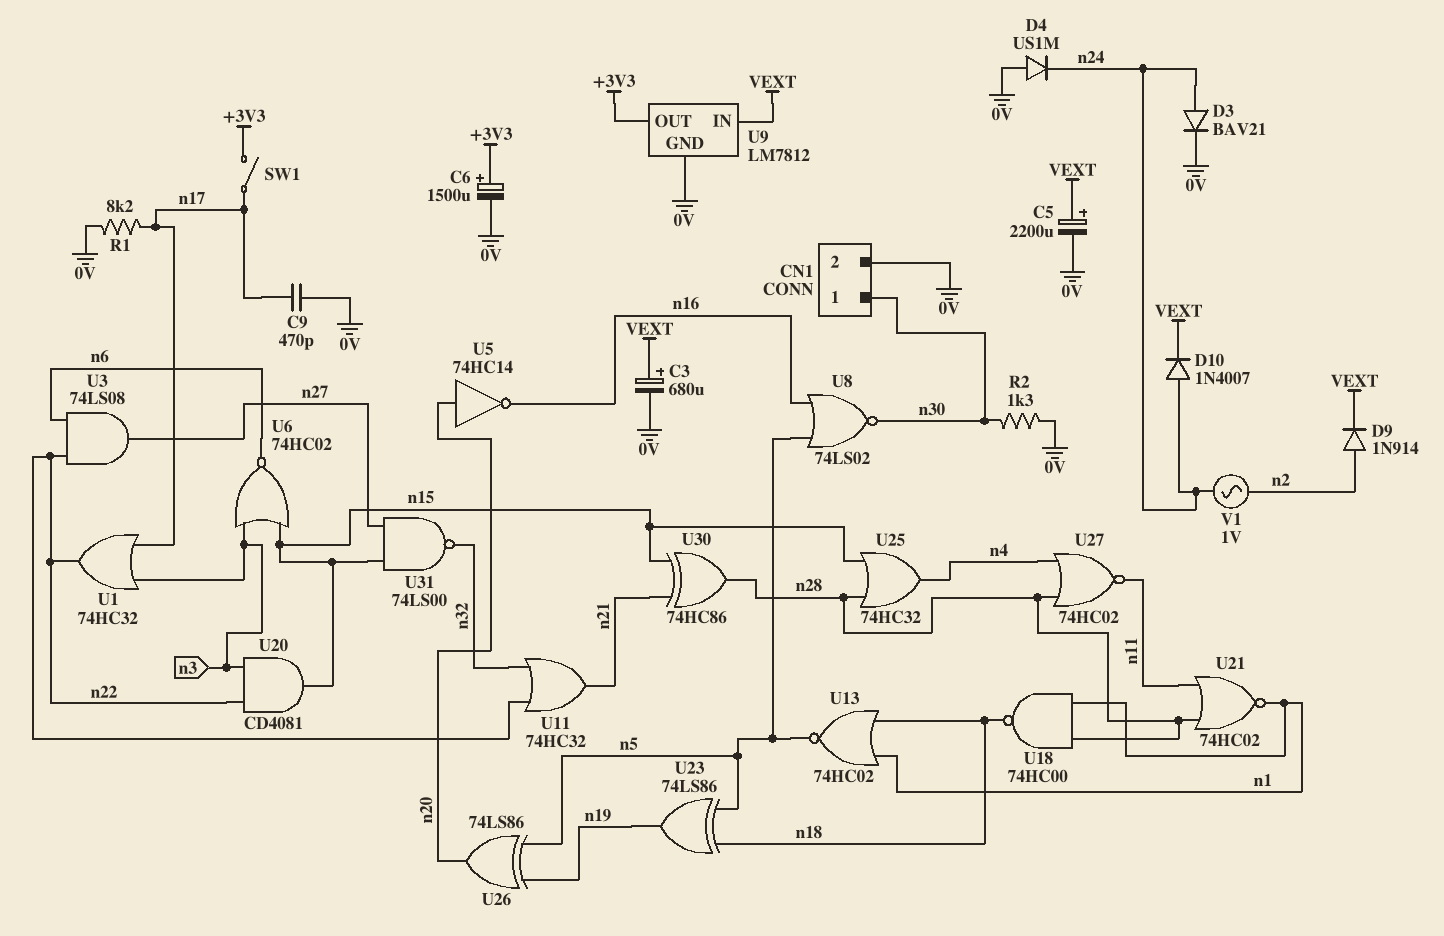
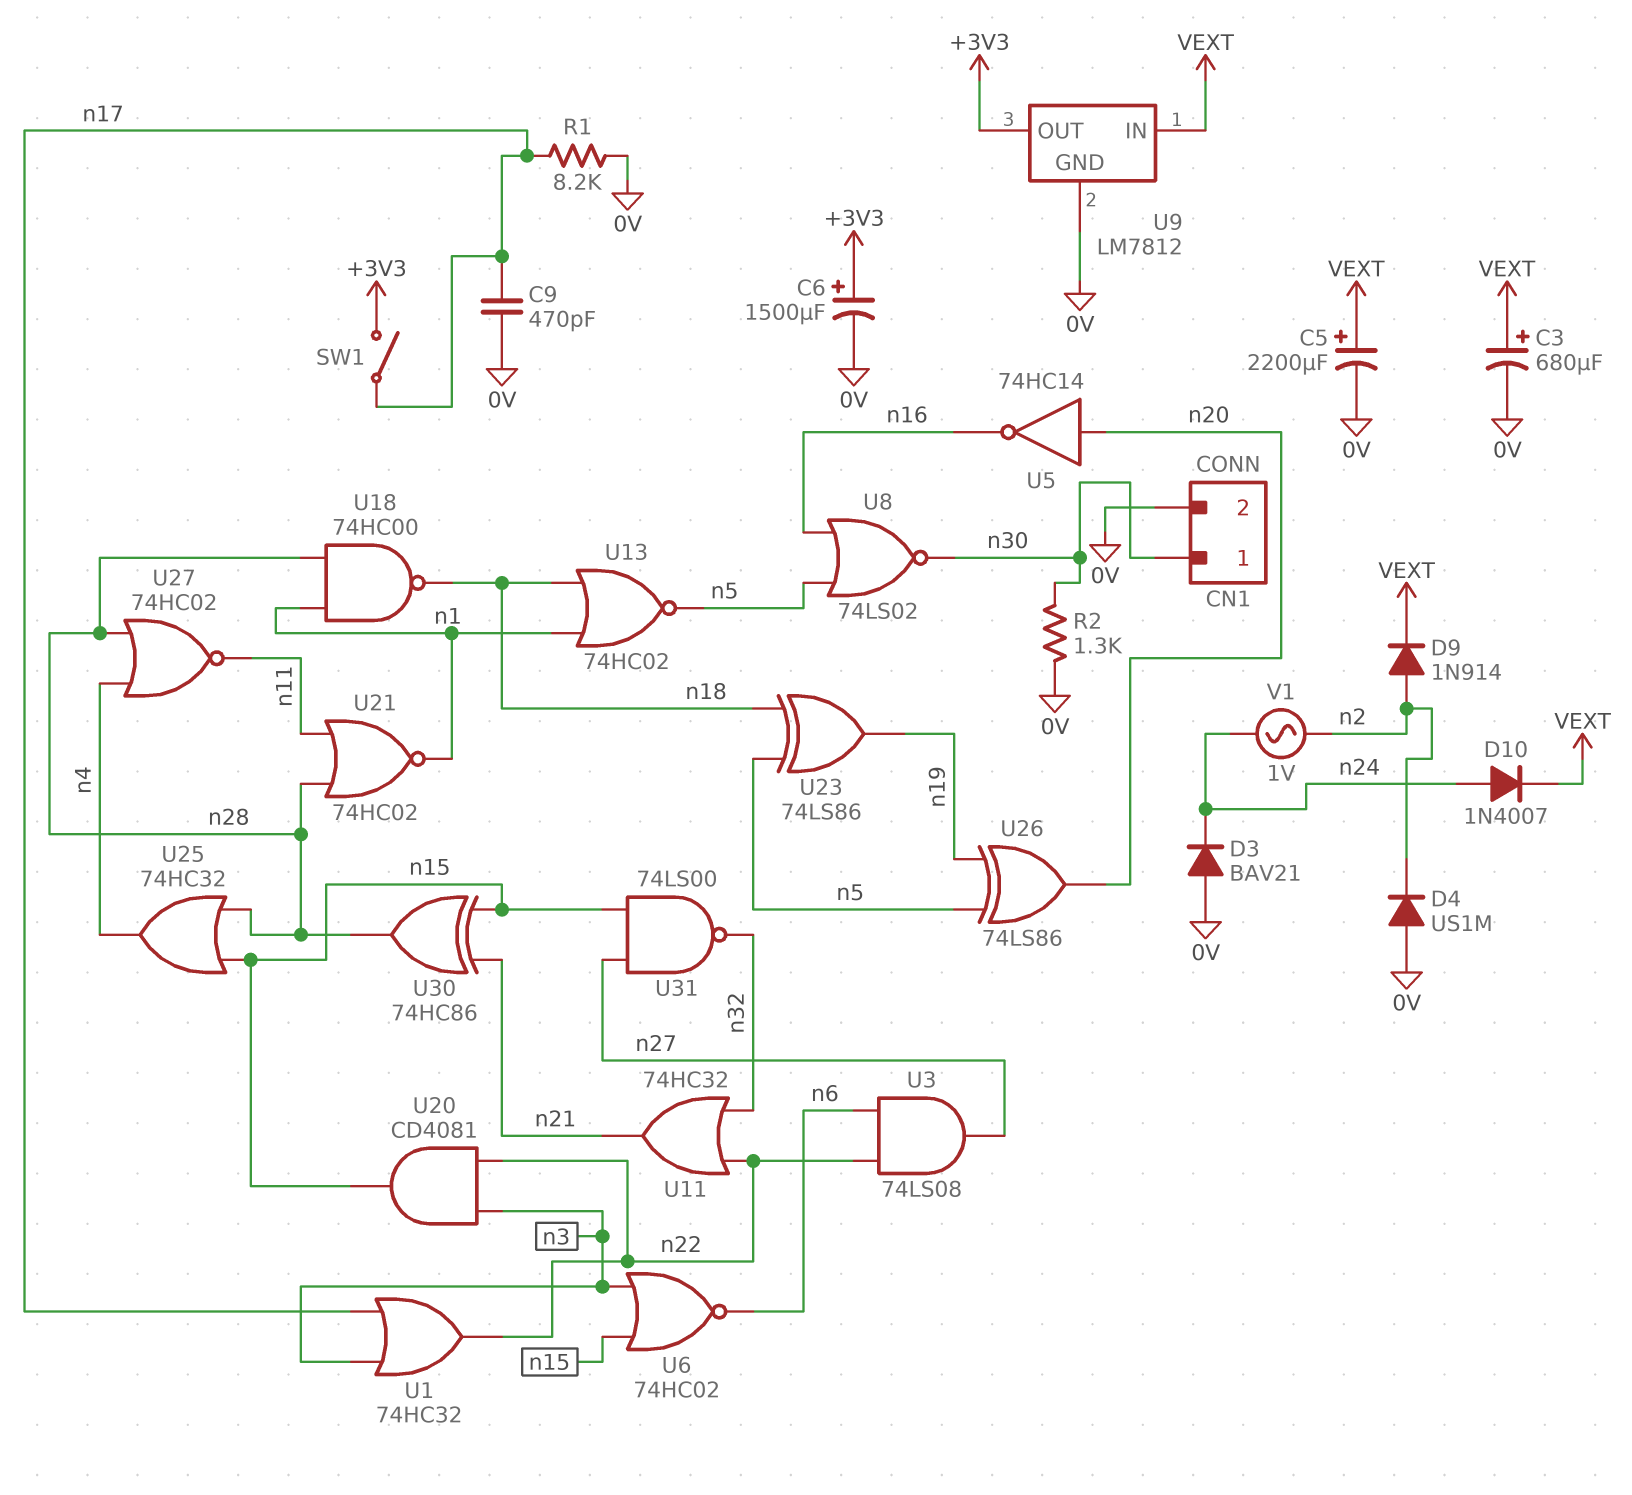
D3: diode BAV21 (A n24, K 0V) -> diode BAV21 (A 0V, K n24)
D4: diode US1M (A 0V, K n24) -> diode US1M (A 0V, K n2)

